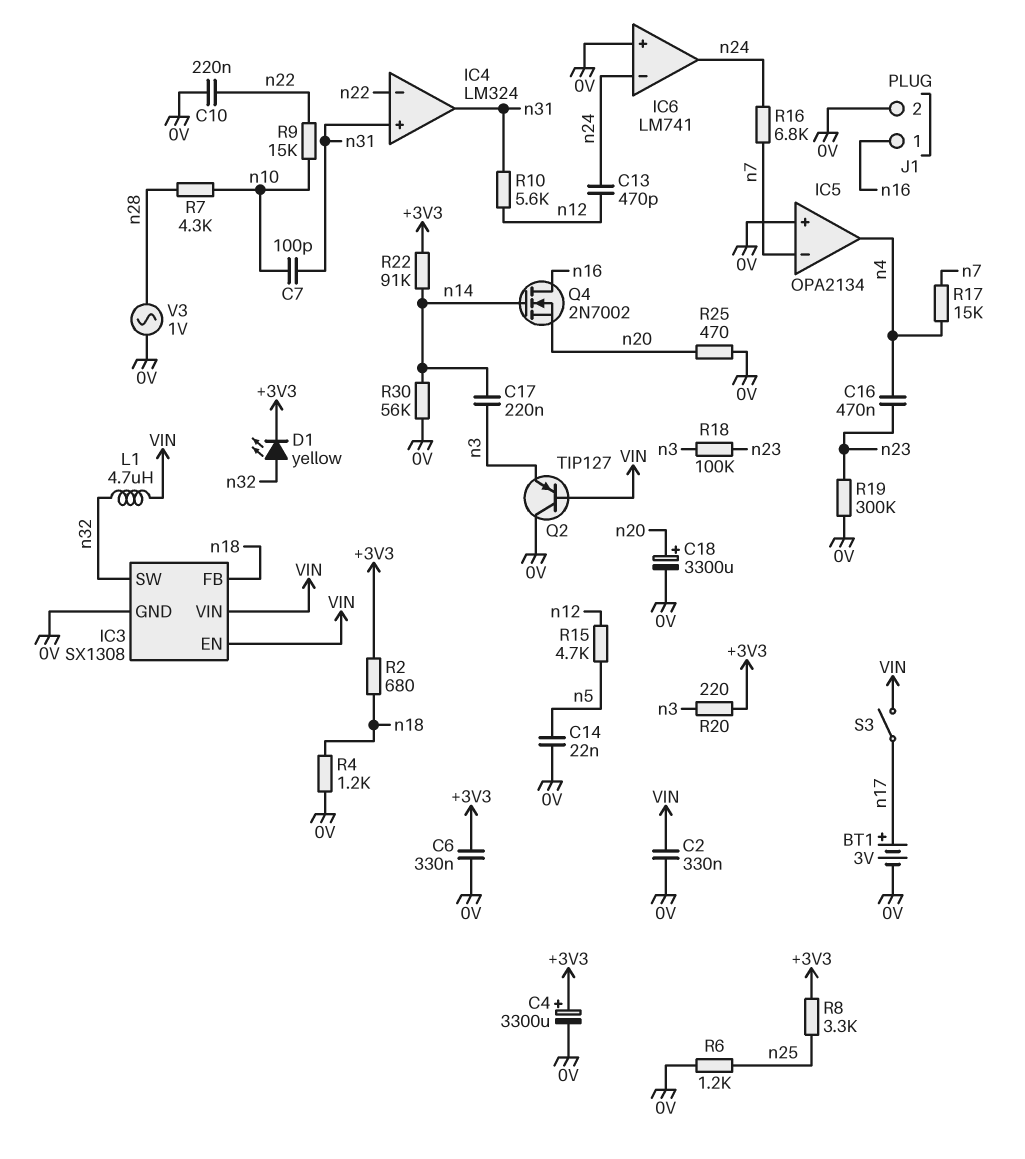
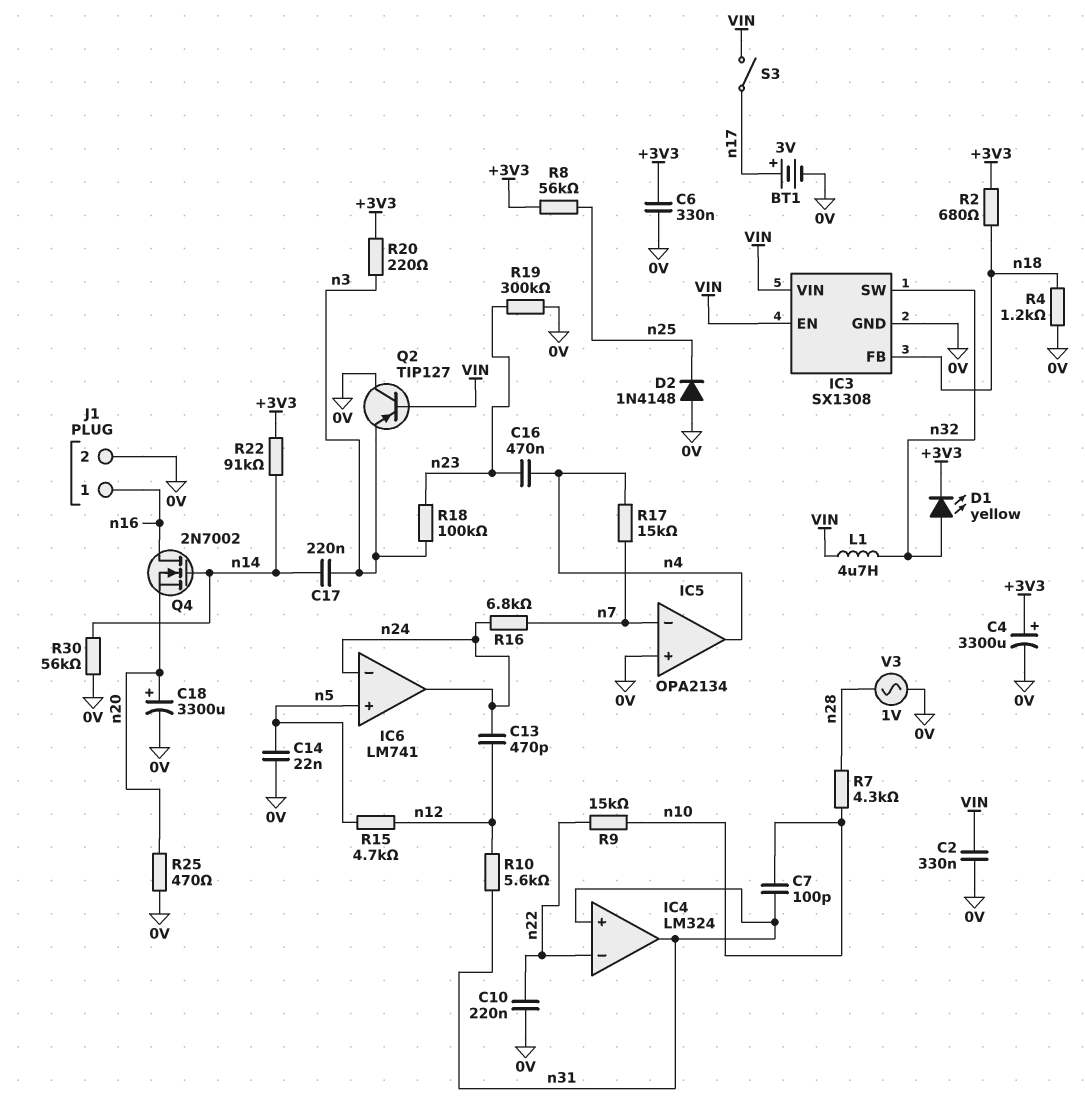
D2: none -> diode 1N4148 (A 0V, K n25)
IC6 pin in+: 0V -> n5
R6: 1.2k (0V, n25) -> none
R8: 3.3k (+3V3, n25) -> 56k (+3V3, n25)

